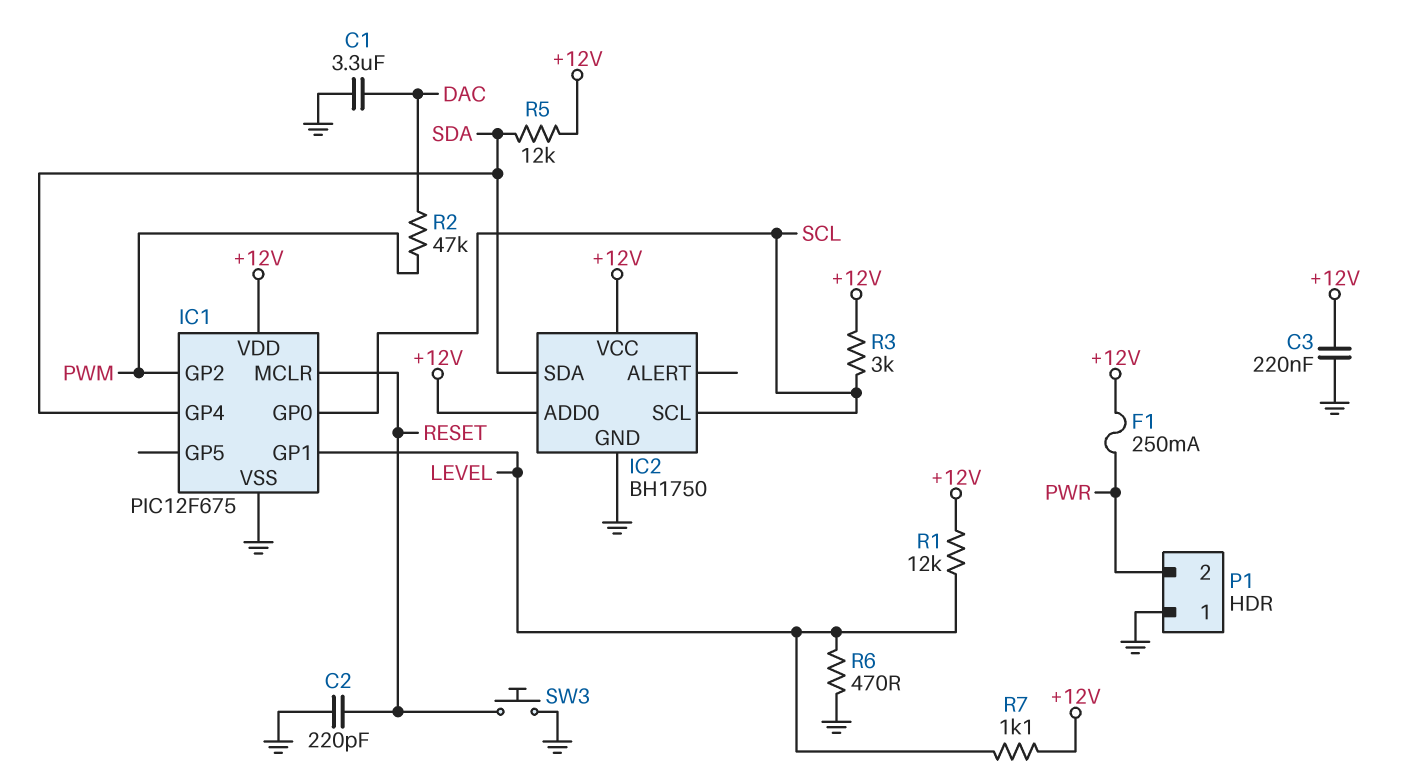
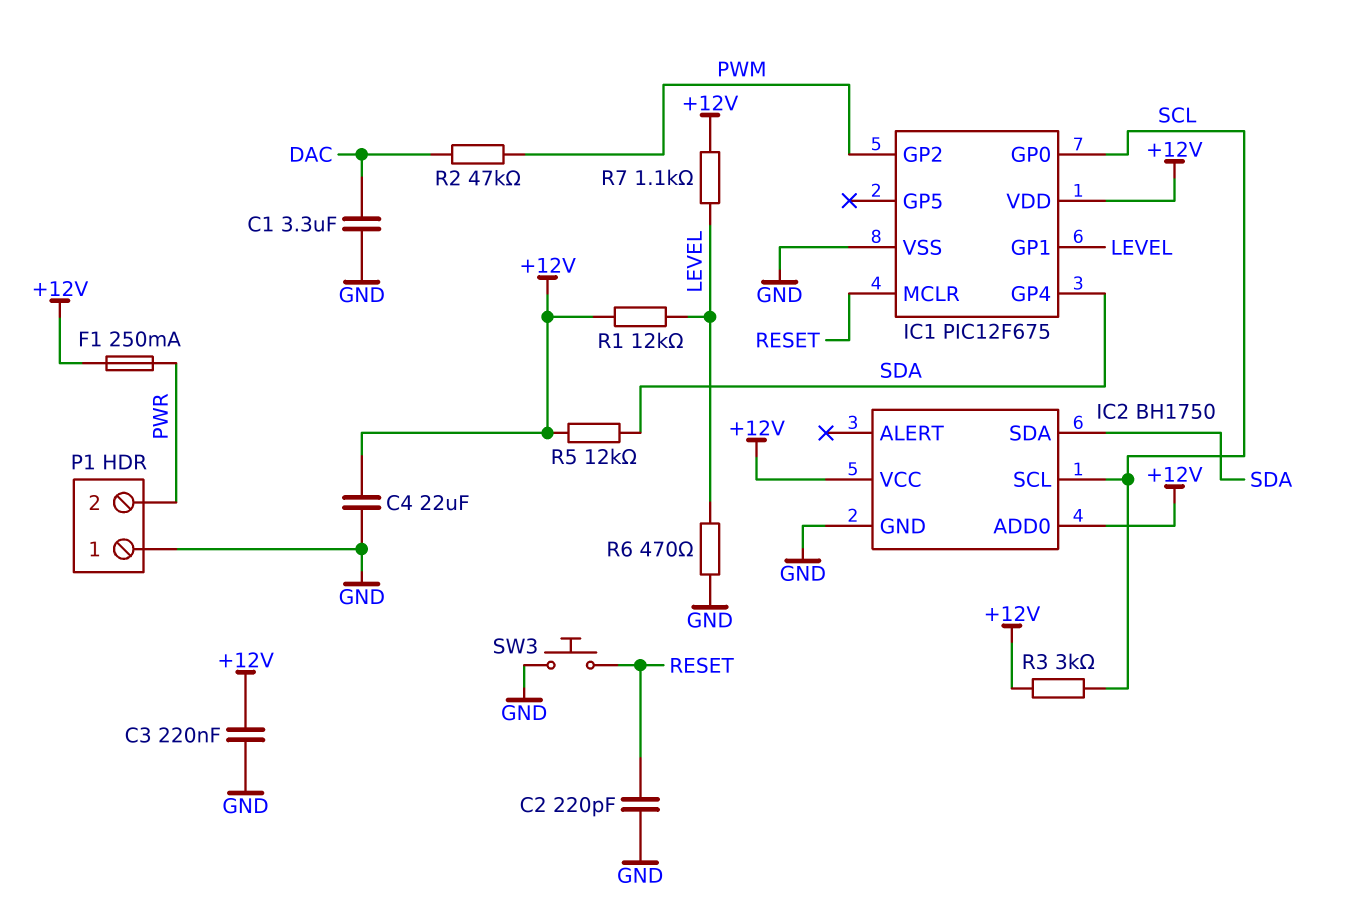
C4: none -> 22uF (+12V, GND)

